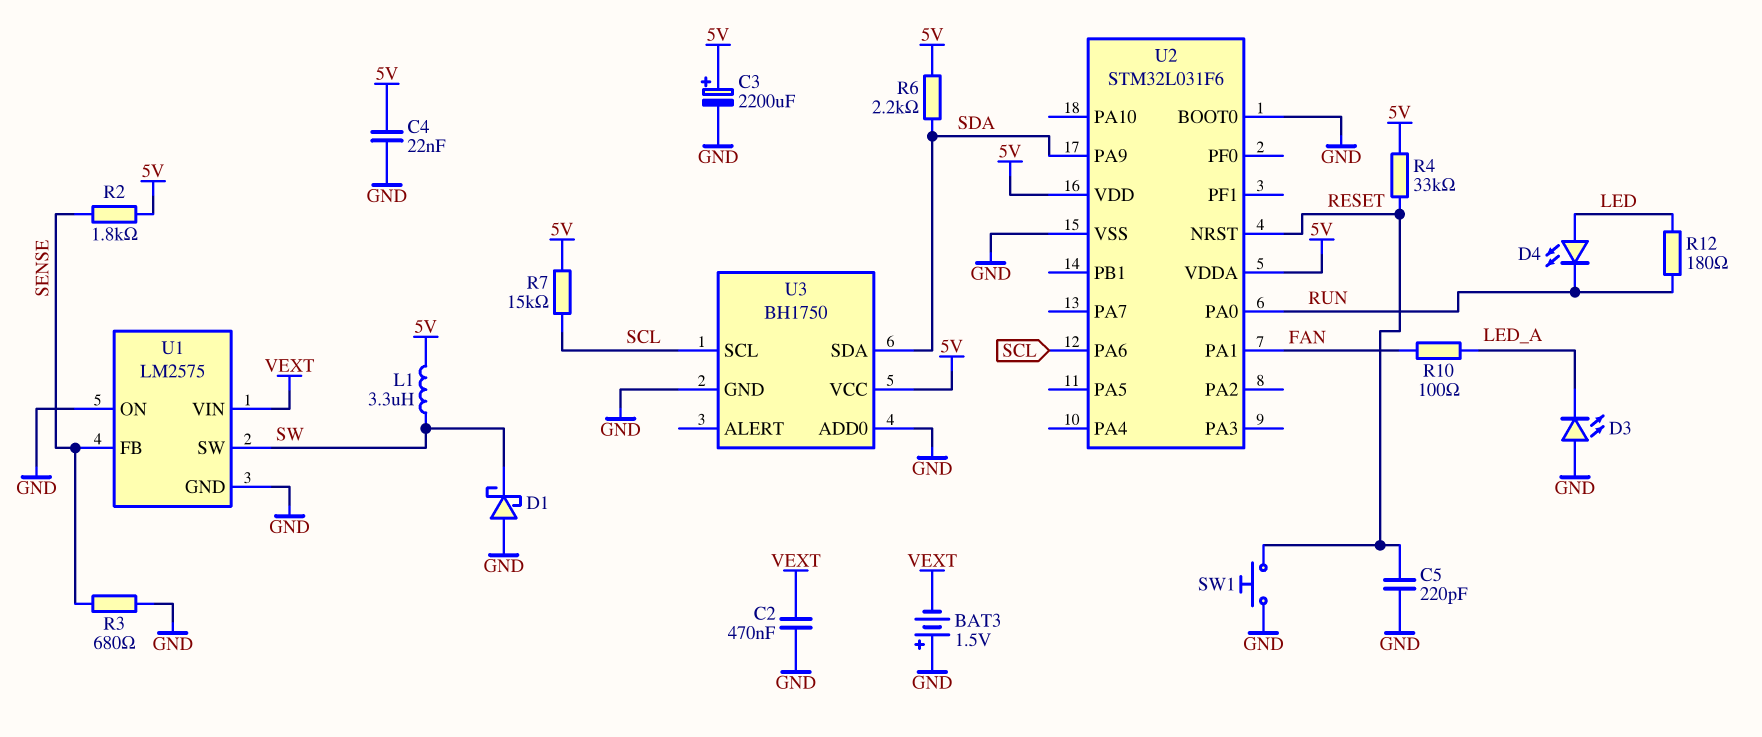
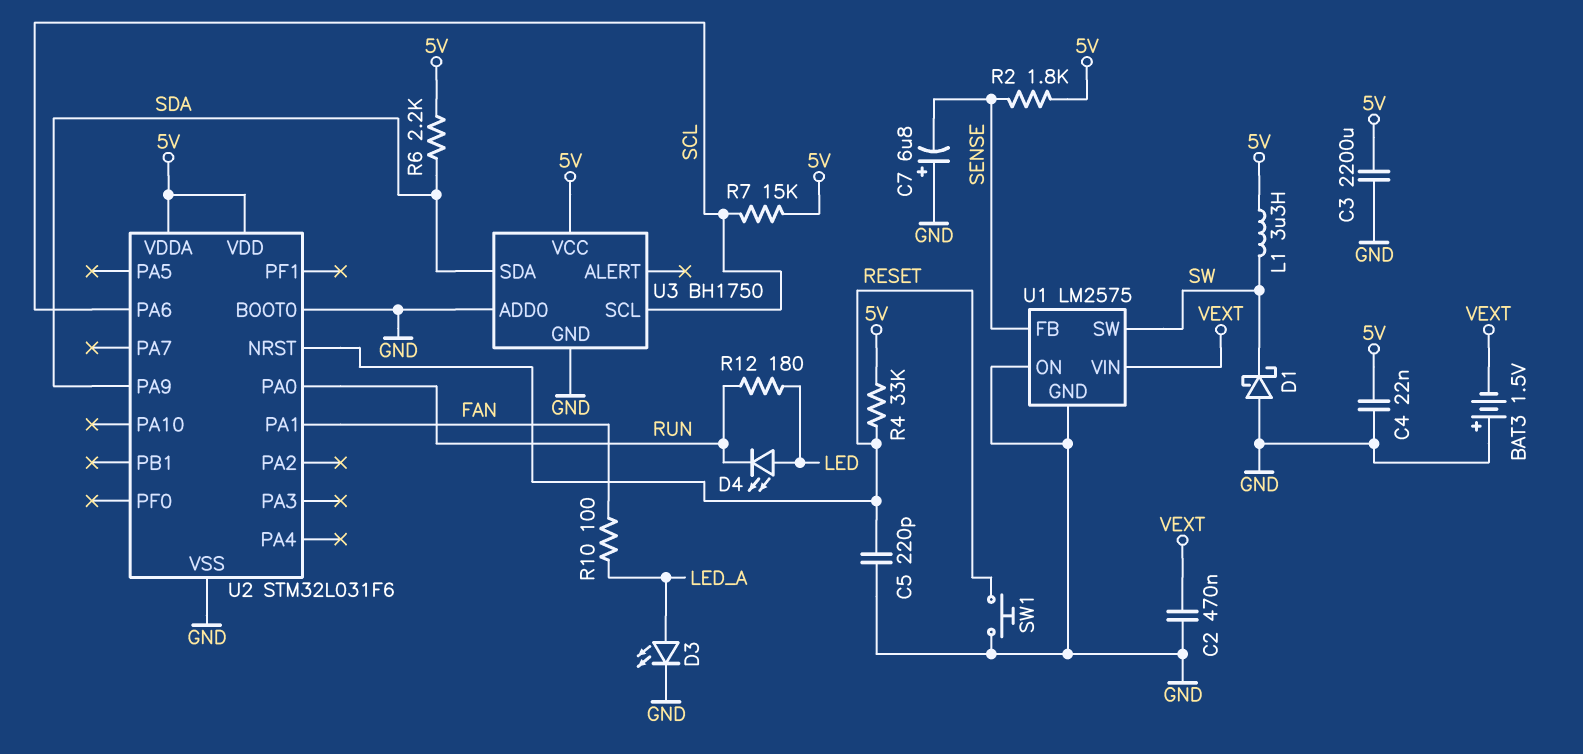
C3: 2200uF (plus 5V, minus GND) -> 2200uF (5V, GND)
C7: none -> 6.8uF (plus GND, minus SENSE)
D3: LED (A GND, K LED_A) -> LED (A LED_A, K GND)
R3: 680 (GND, SENSE) -> none

